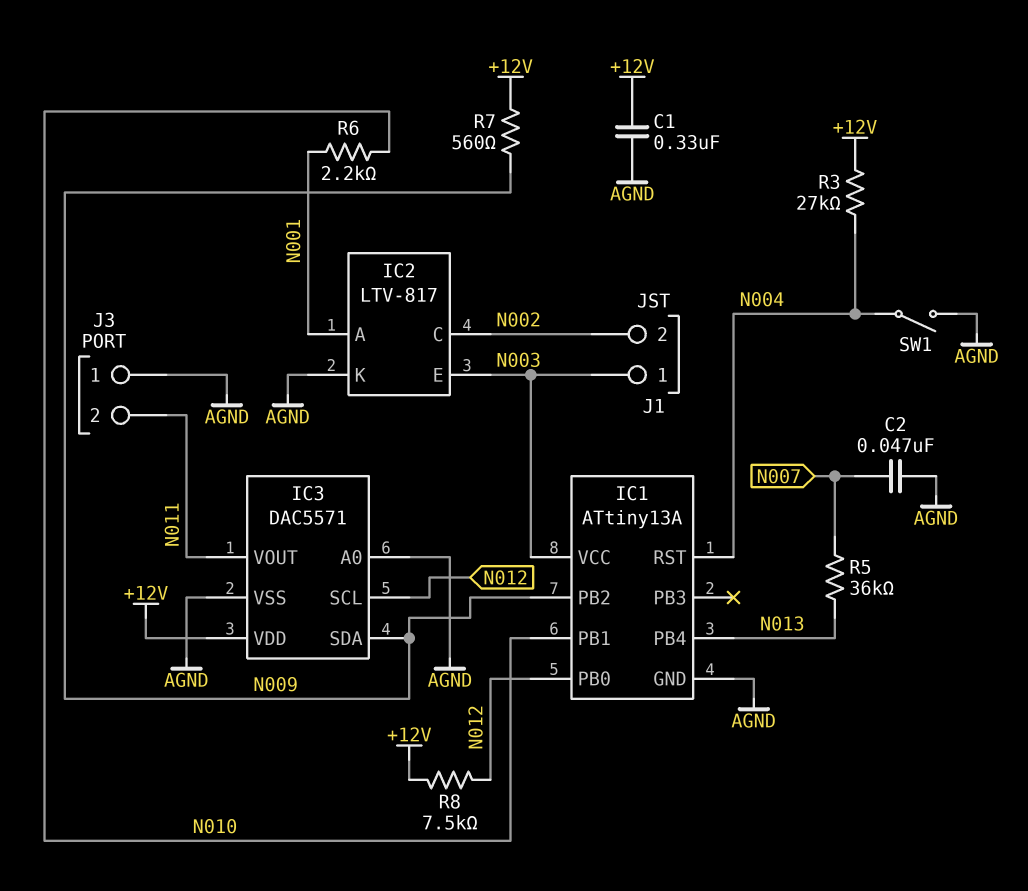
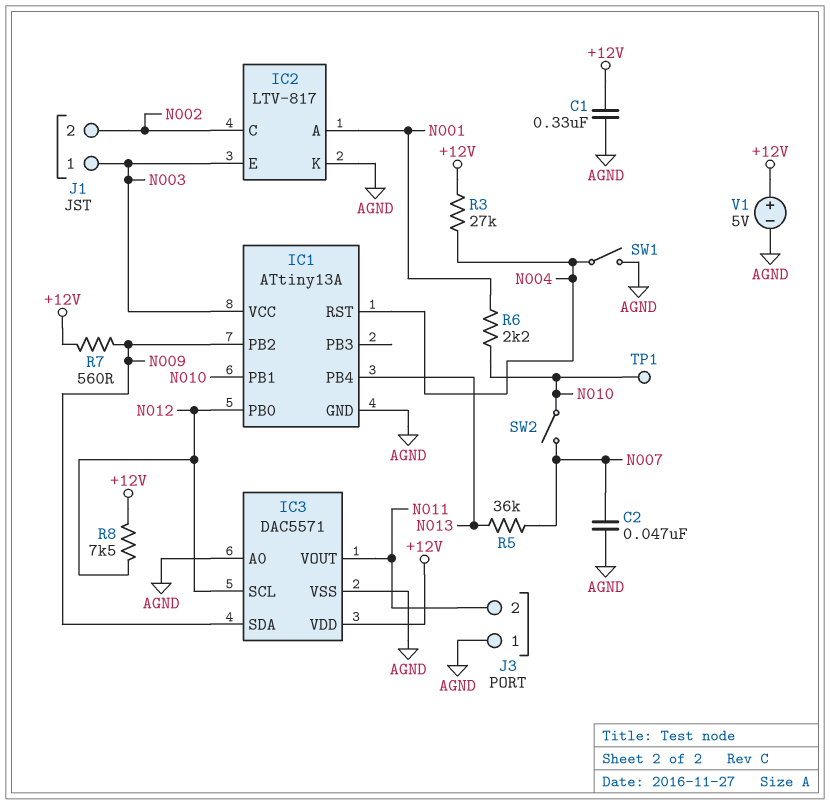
SW2: none -> switch (N007, N010)
TP1: none -> test point (N010)
V1: none -> 5V (plus +12V, minus AGND)

